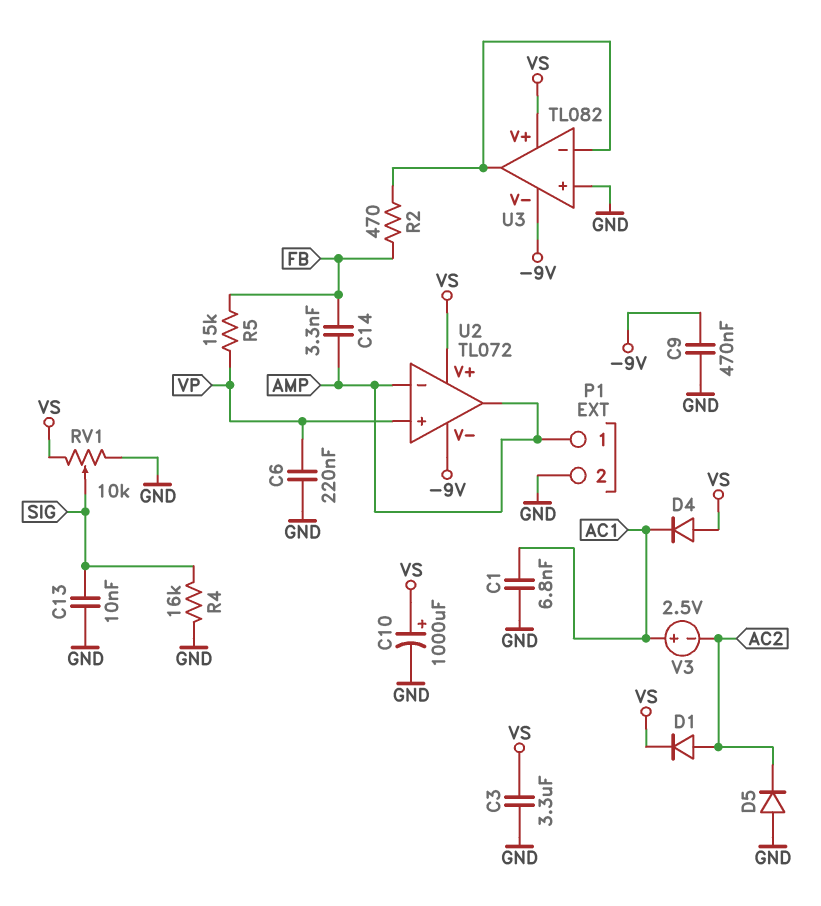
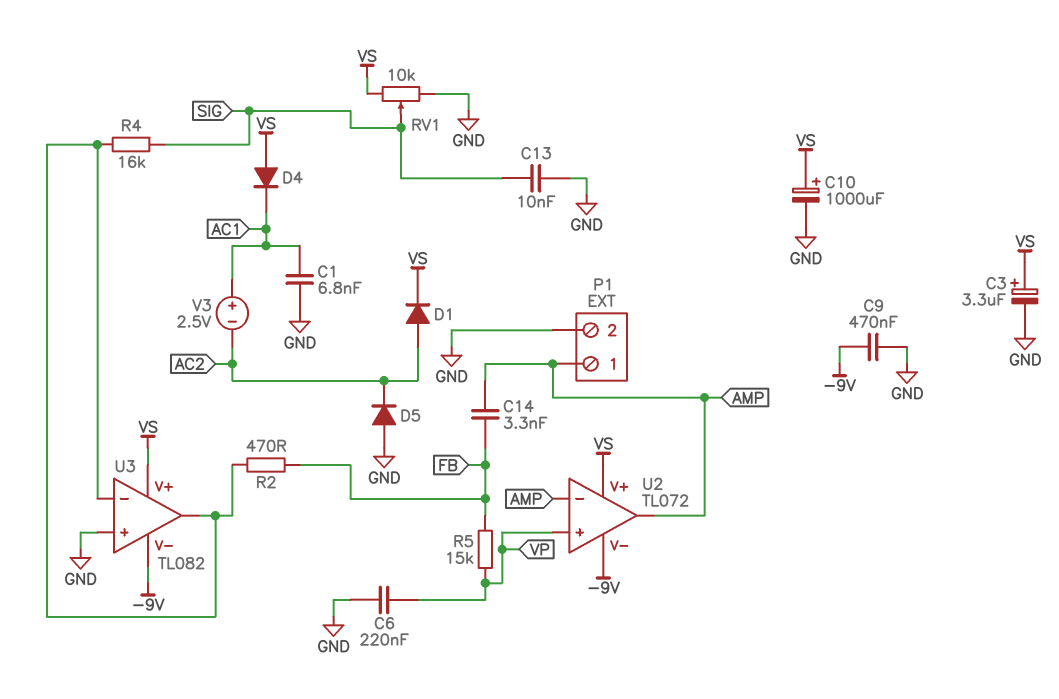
C3: 3.3uF (GND, VS) -> 3.3uF (plus VS, minus GND)
R4: 16k (GND, SIG) -> 16k (SIG, U3/in-)

